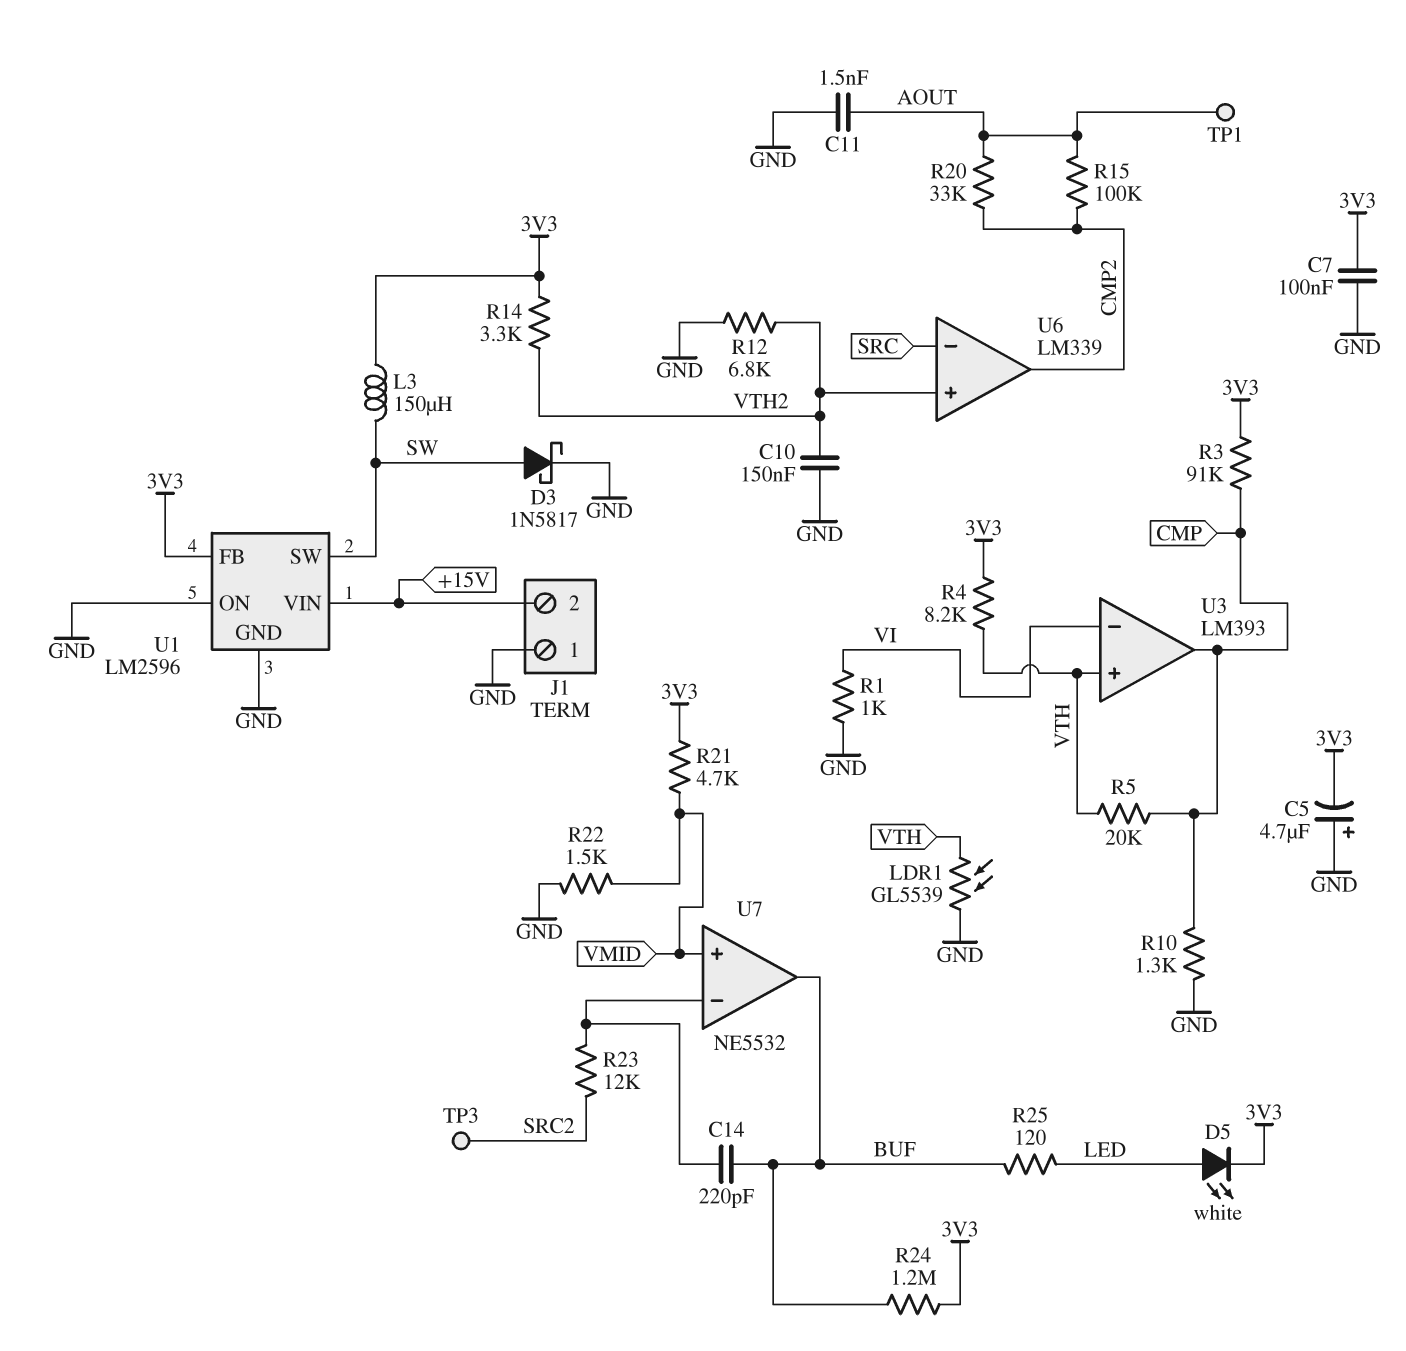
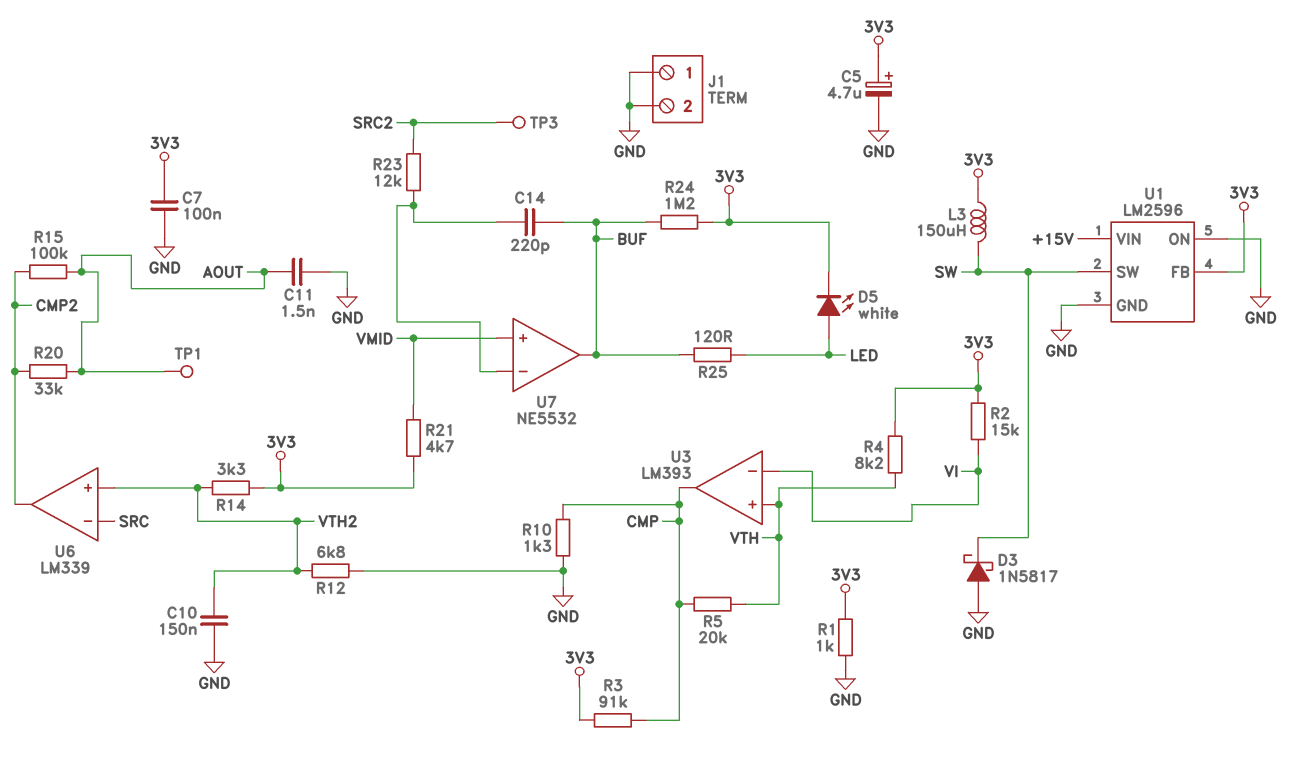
C5: 4.7uF (plus GND, minus 3V3) -> 4.7uF (plus 3V3, minus GND)
D3: schottky 1N5817 (A SW, K GND) -> schottky 1N5817 (A GND, K SW)
J1 pin 2: +15V -> GND
LDR1: GL5539 (GND, VTH) -> none
R1: 1k (GND, VI) -> 1k (3V3, GND)
R2: none -> 15k (3V3, VI)
R22: 1.5k (GND, VMID) -> none

